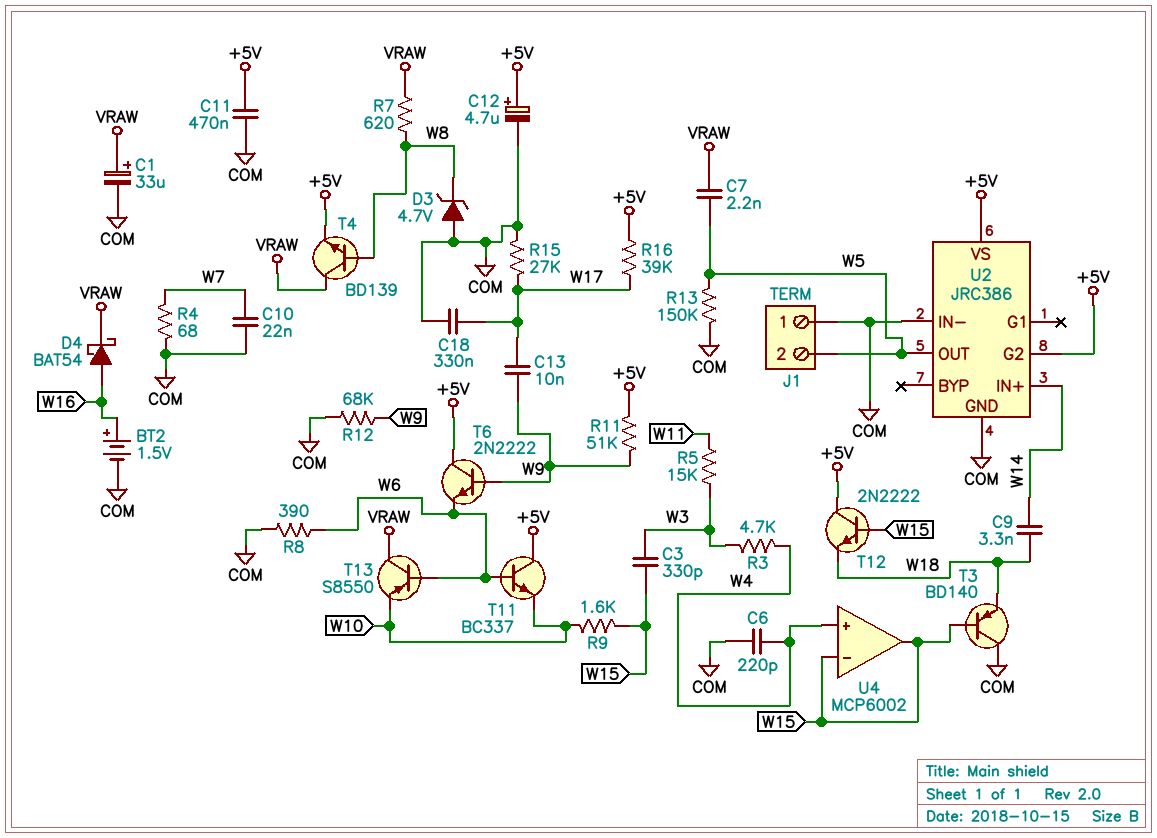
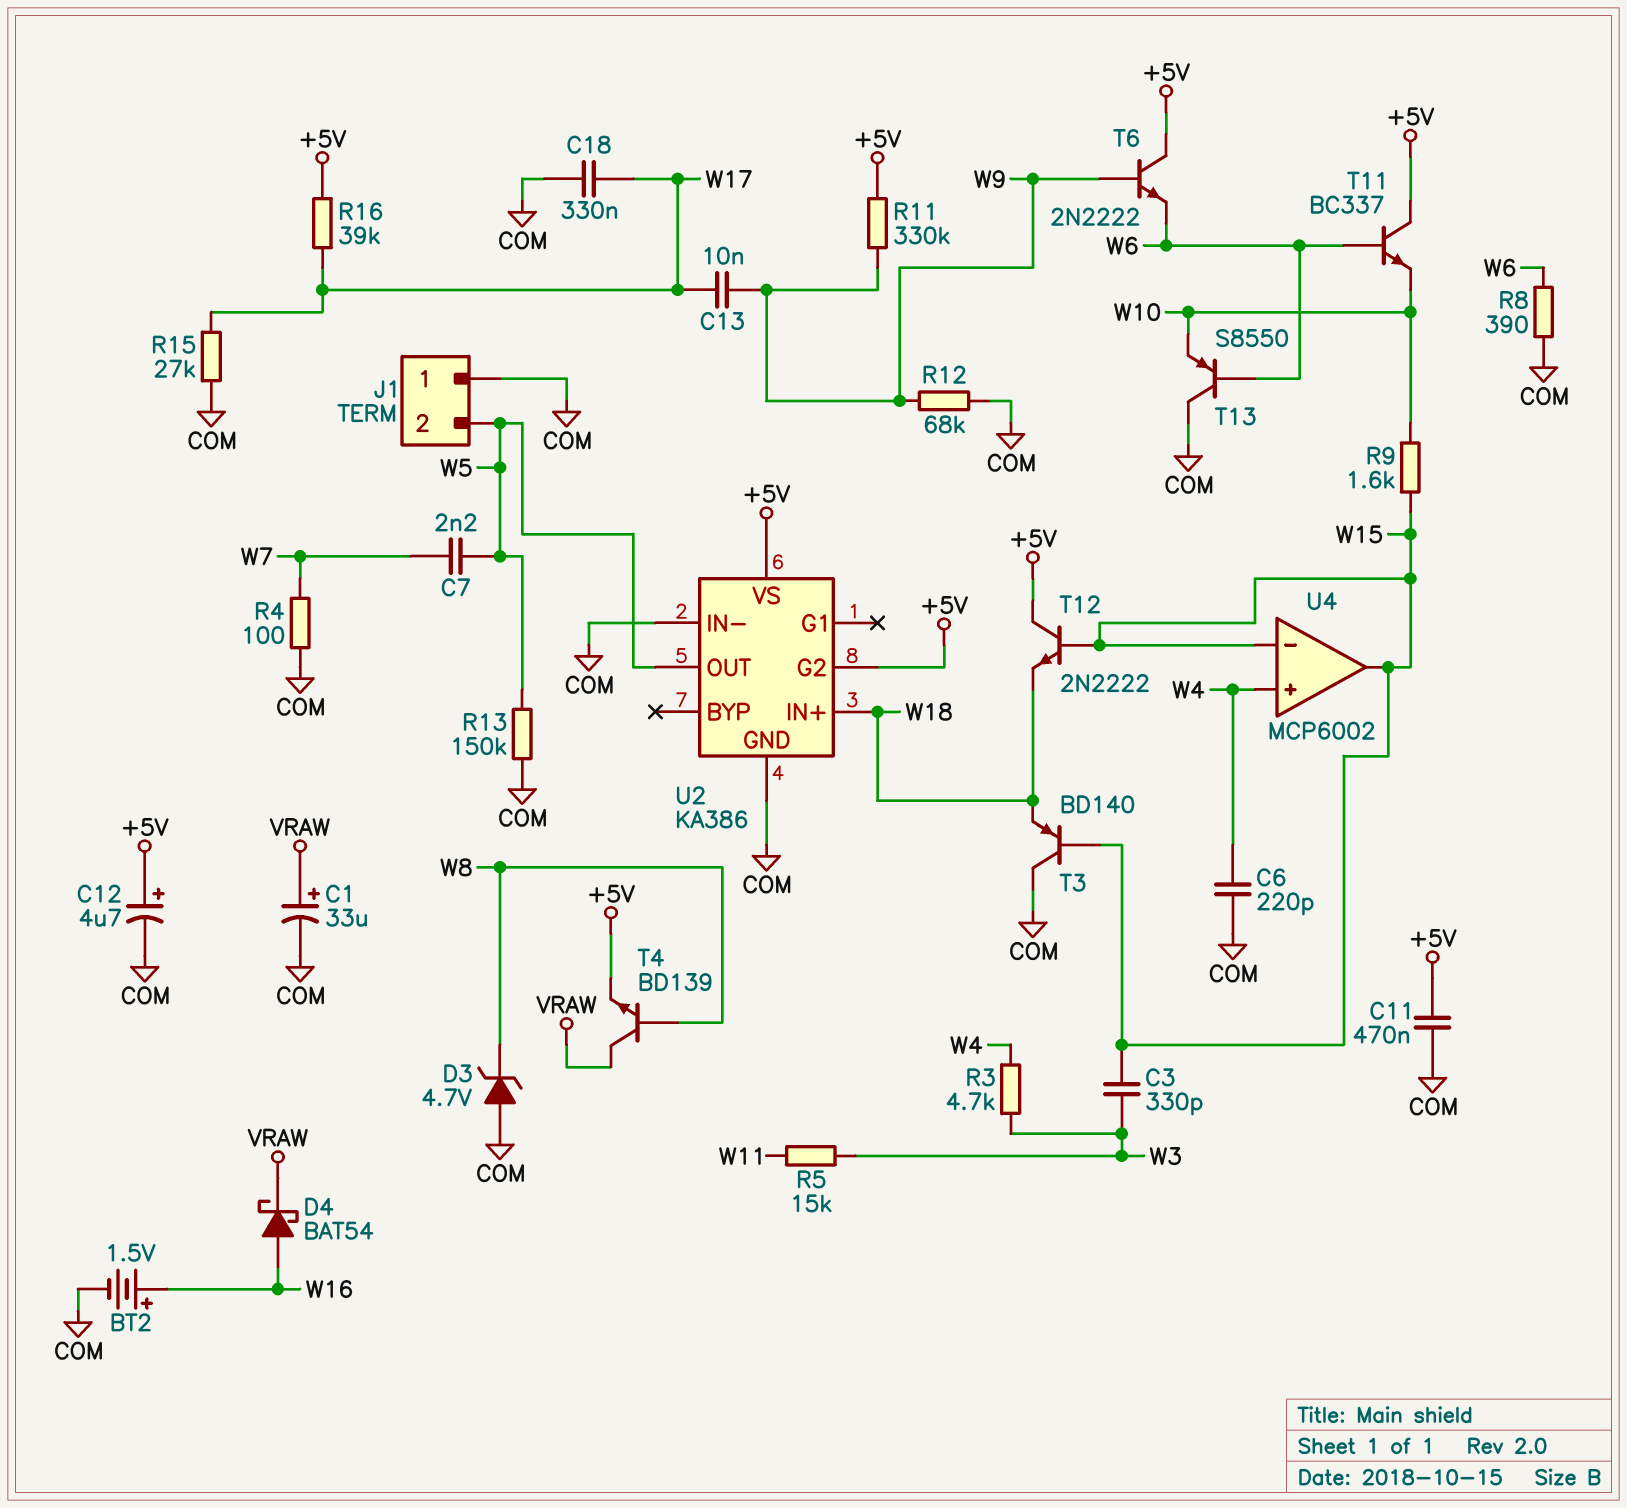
C7: 2.2nF (VRAW, W5) -> 2.2nF (W5, W7)
C9: 3.3nF (W14, W18) -> none
C10: 22nF (COM, W7) -> none
R4: 68 (COM, W7) -> 100 (COM, W7)
R7: 620 (VRAW, W8) -> none
R11: 51k (+5V, W9) -> 330k (+5V, W9)
T13: PNP S8550 (B W6, C VRAW, E W10) -> PNP S8550 (B W6, C COM, E W10)
U2: JRC386 -> KA386
U2 pin IN+: W14 -> W18

